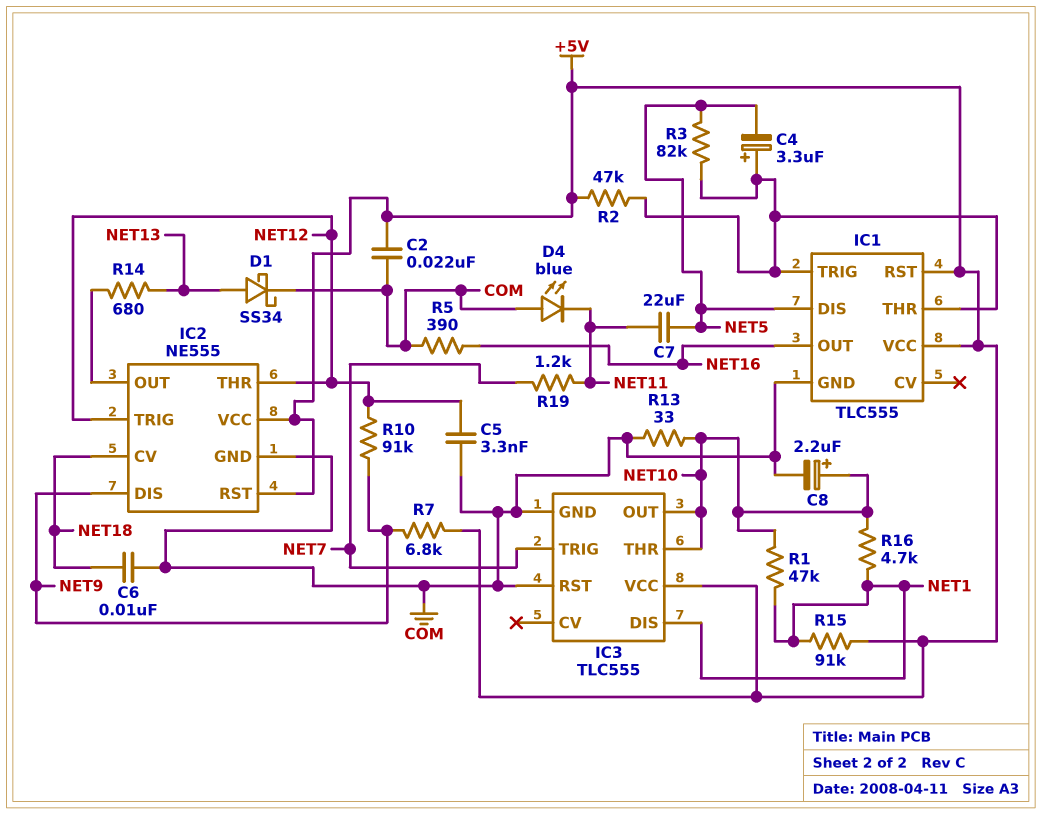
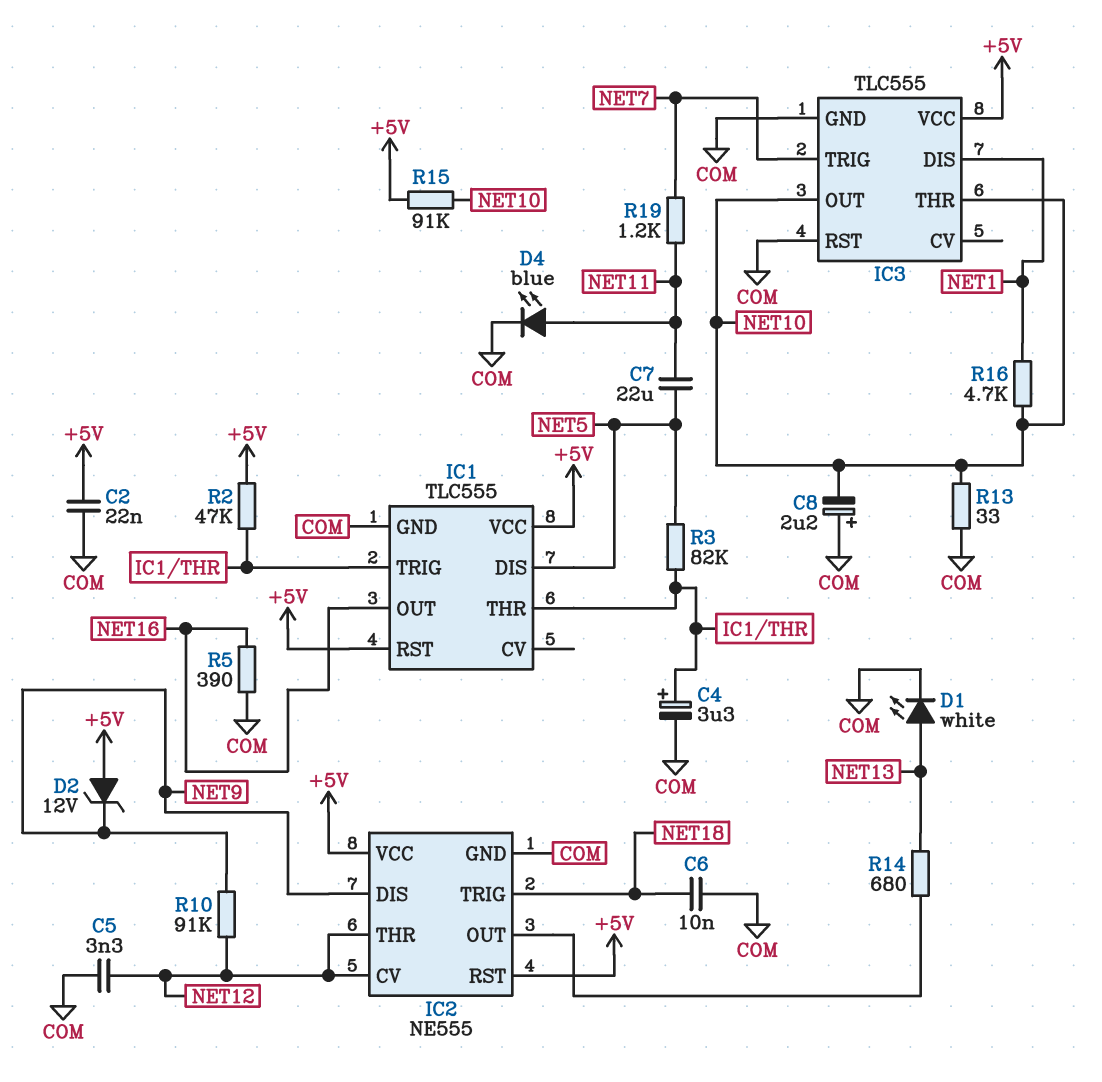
C4: 3.3uF (plus IC1/THR, minus NET5) -> 3.3uF (plus IC1/THR, minus COM)
C8: 2.2uF (plus NET10, minus COM) -> 2.2uF (plus COM, minus NET10)
D1: schottky SS34 (A NET13, K COM) -> LED white (A NET13, K COM)
D2: none -> zener 12V (A +5V, K NET9)
D4: LED blue (A COM, K NET11) -> LED blue (A NET11, K COM)
IC2 pin CV: NET18 -> NET12
IC2 pin TRIG: NET12 -> NET18
R1: 47k (NET1, NET10) -> none
R7: 6.8k (+5V, NET9) -> none
R15: 91k (+5V, NET1) -> 91k (+5V, NET10)

